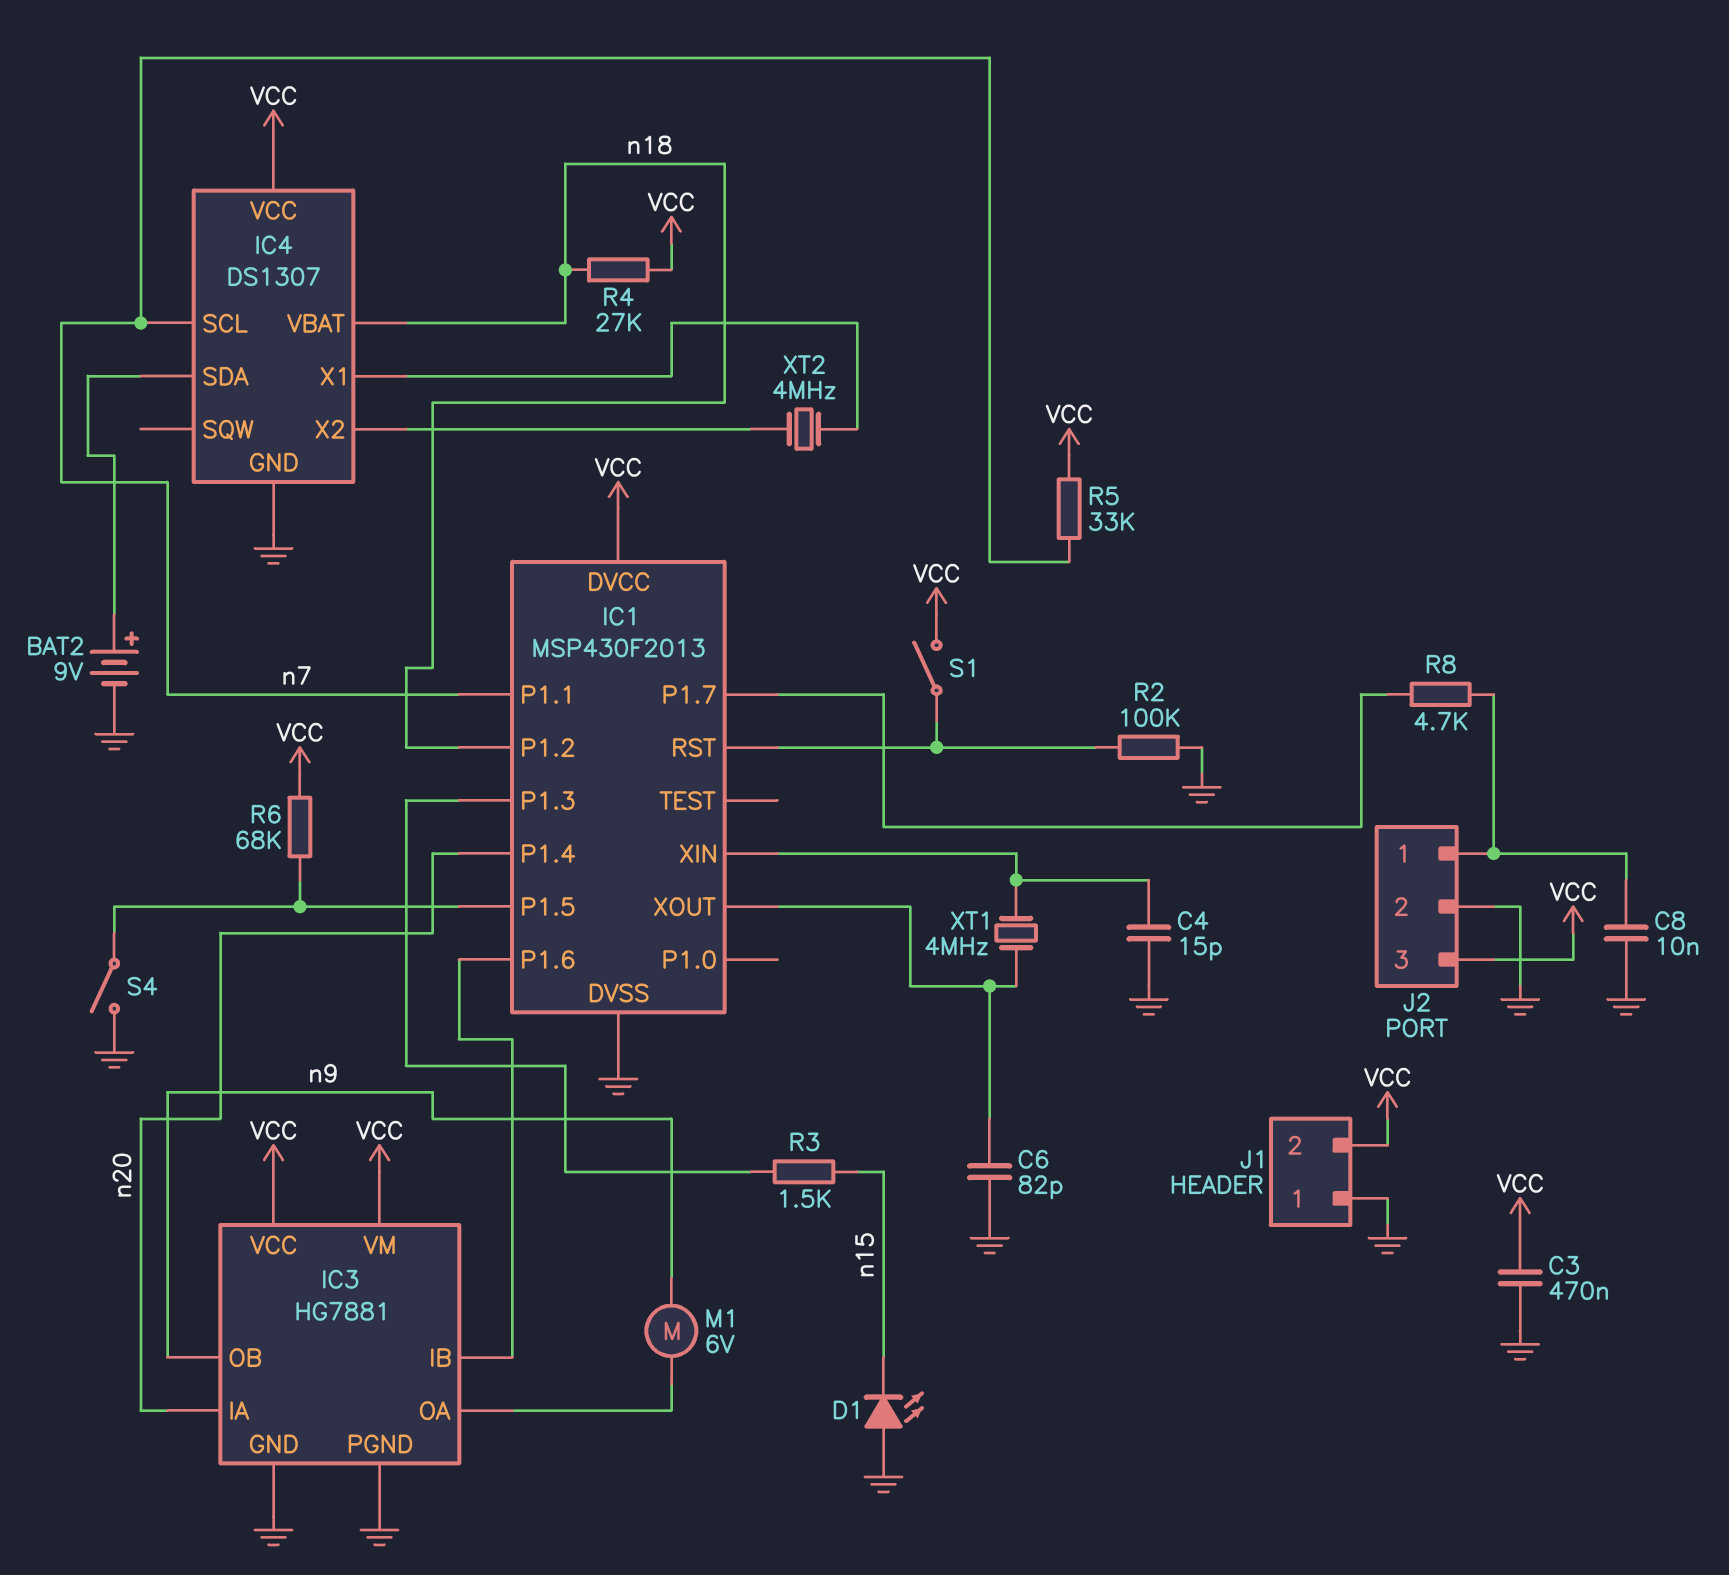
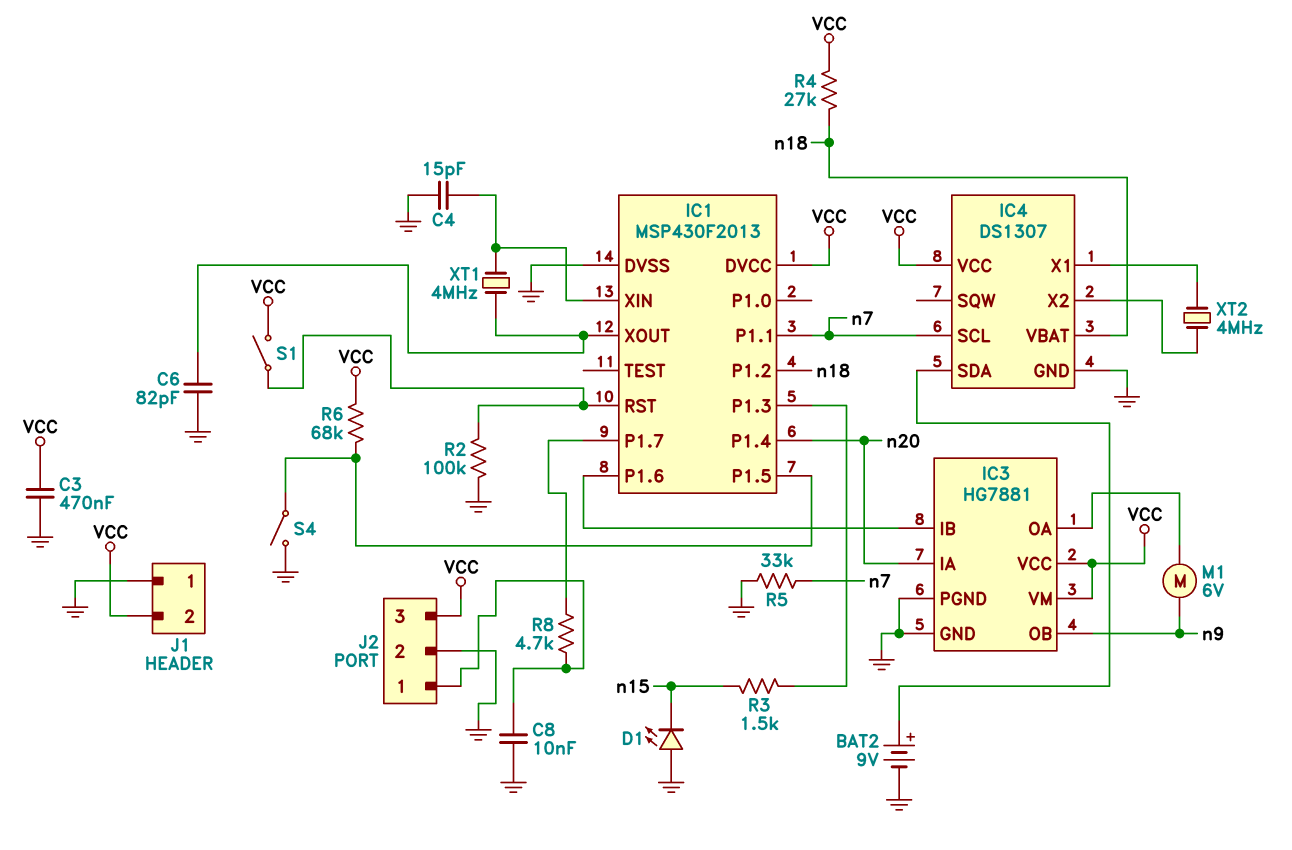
R5: 33k (VCC, n7) -> 33k (GND, n7)

